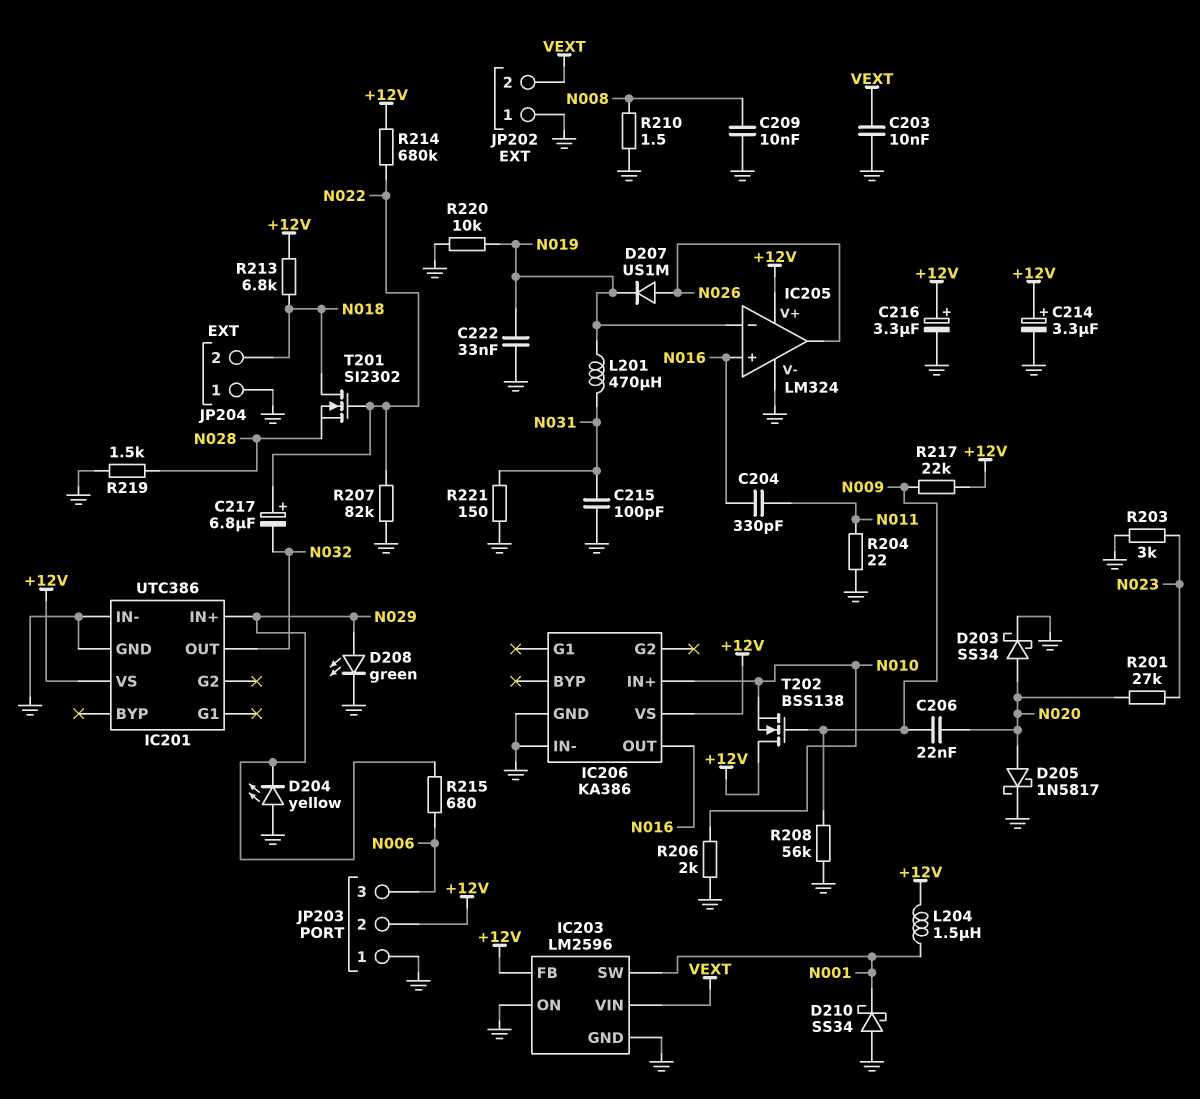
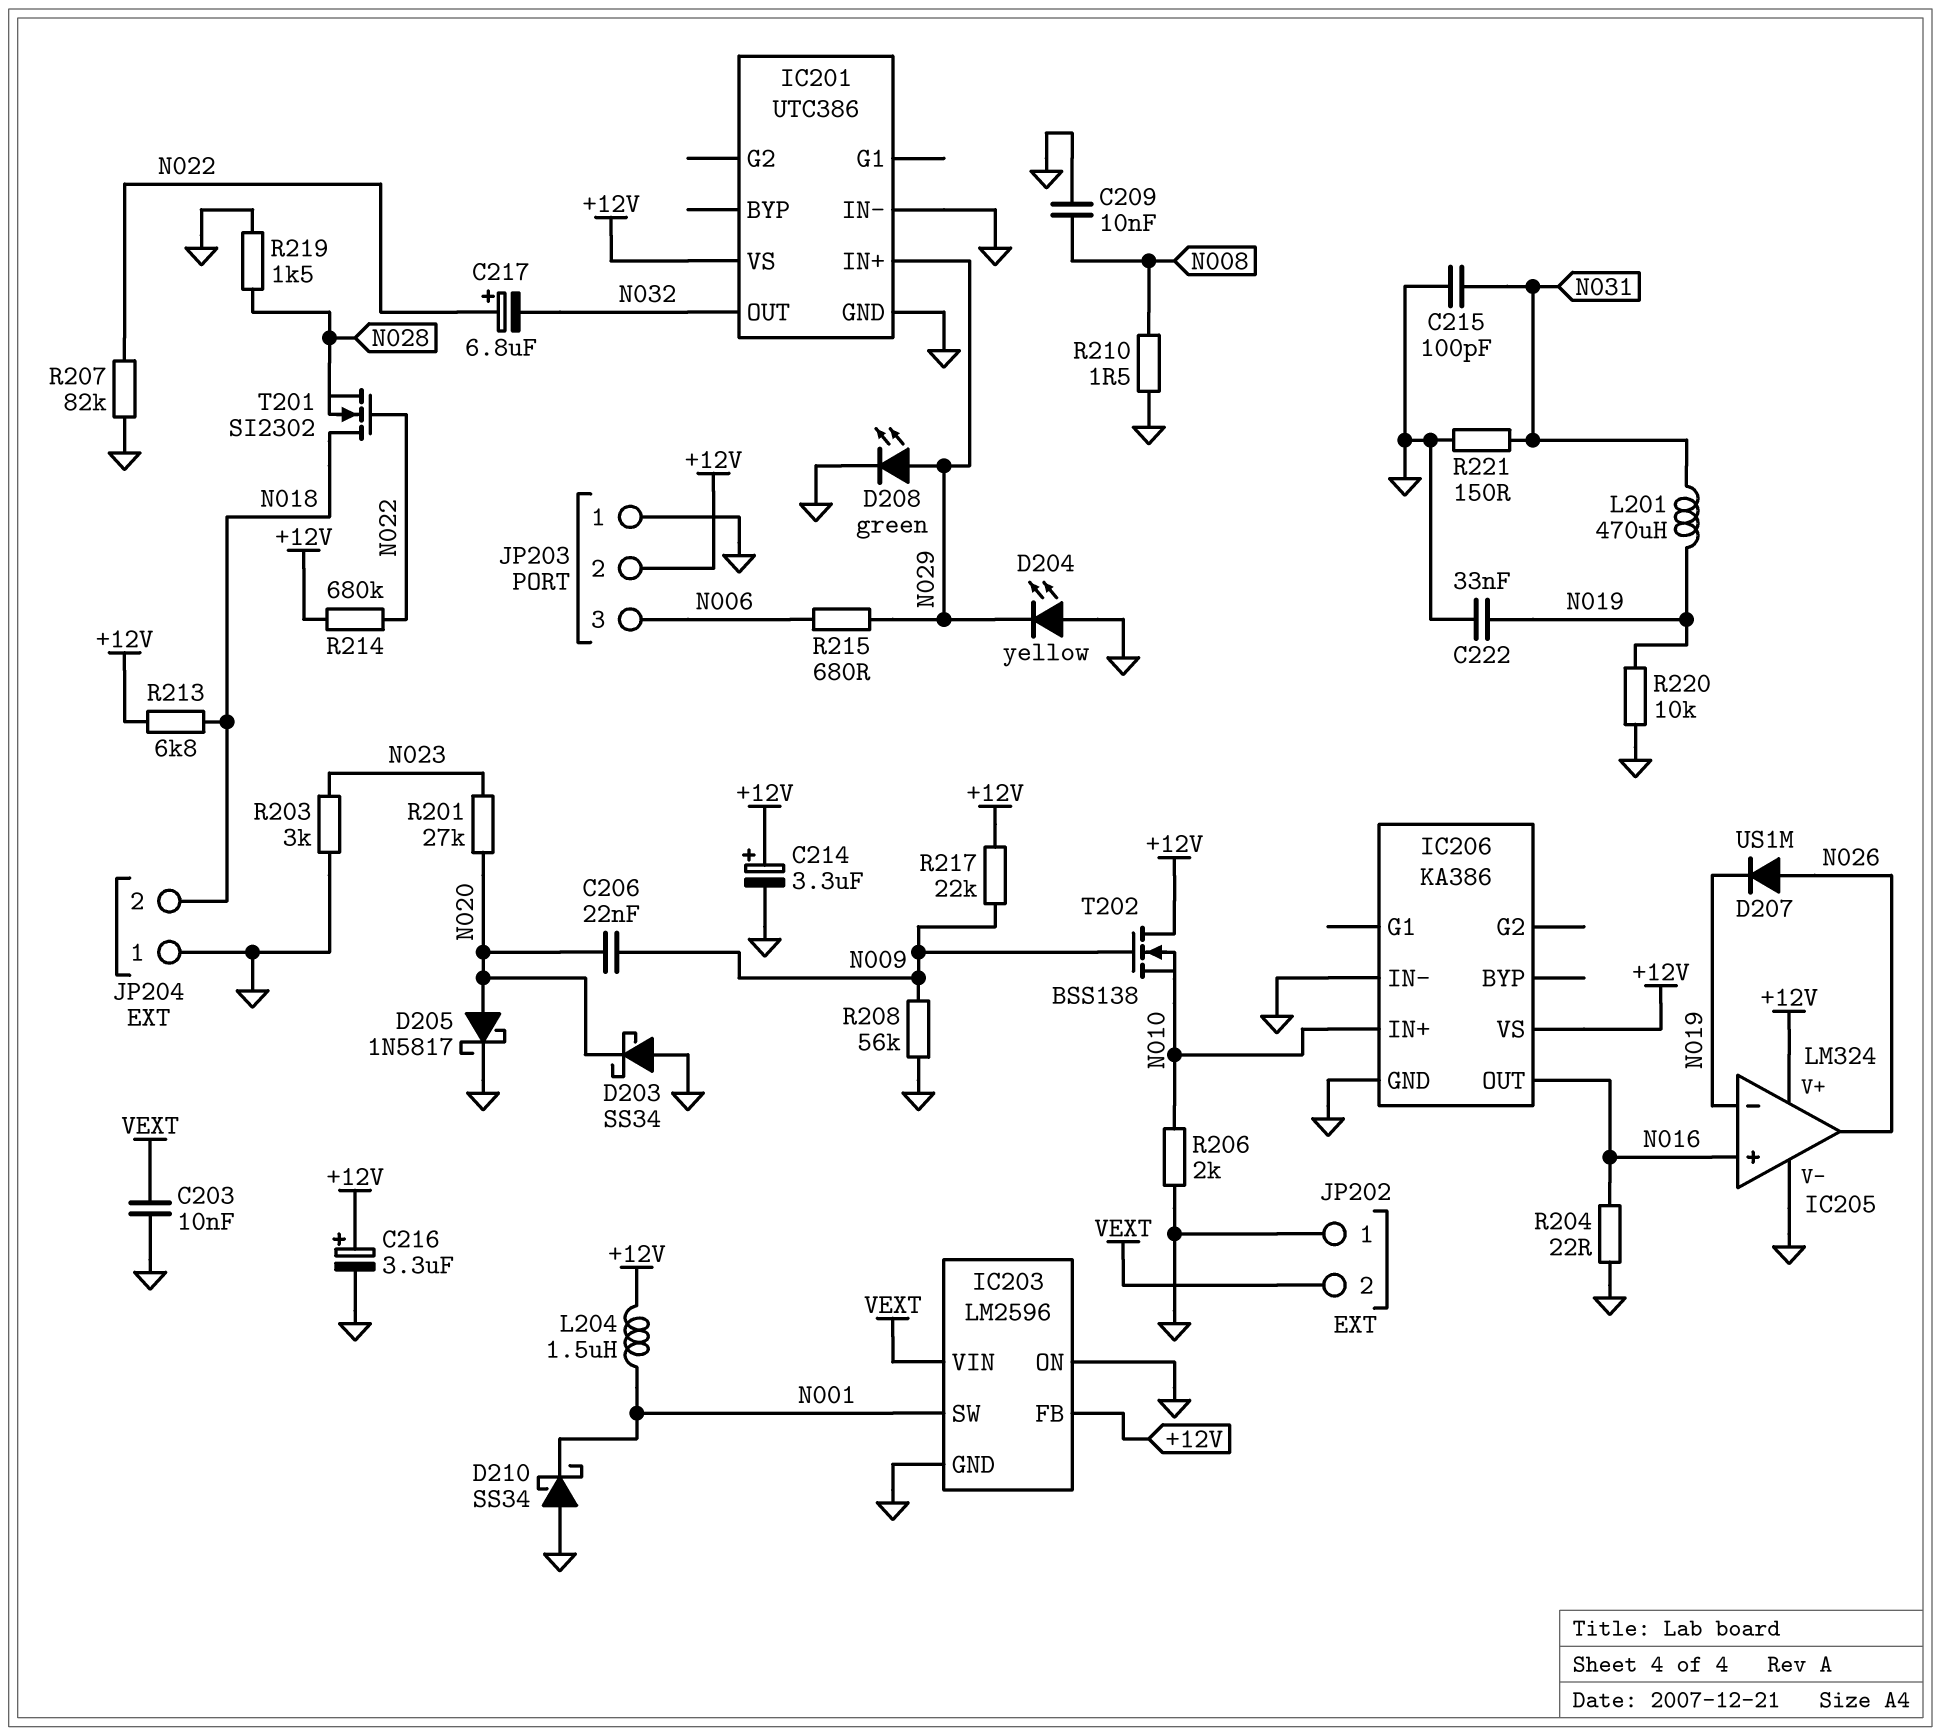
C204: 330pF (N011, N016) -> none
D203: schottky SS34 (A N020, K GND) -> schottky SS34 (A GND, K N020)
R204: 22 (GND, N011) -> 22 (GND, N016)

